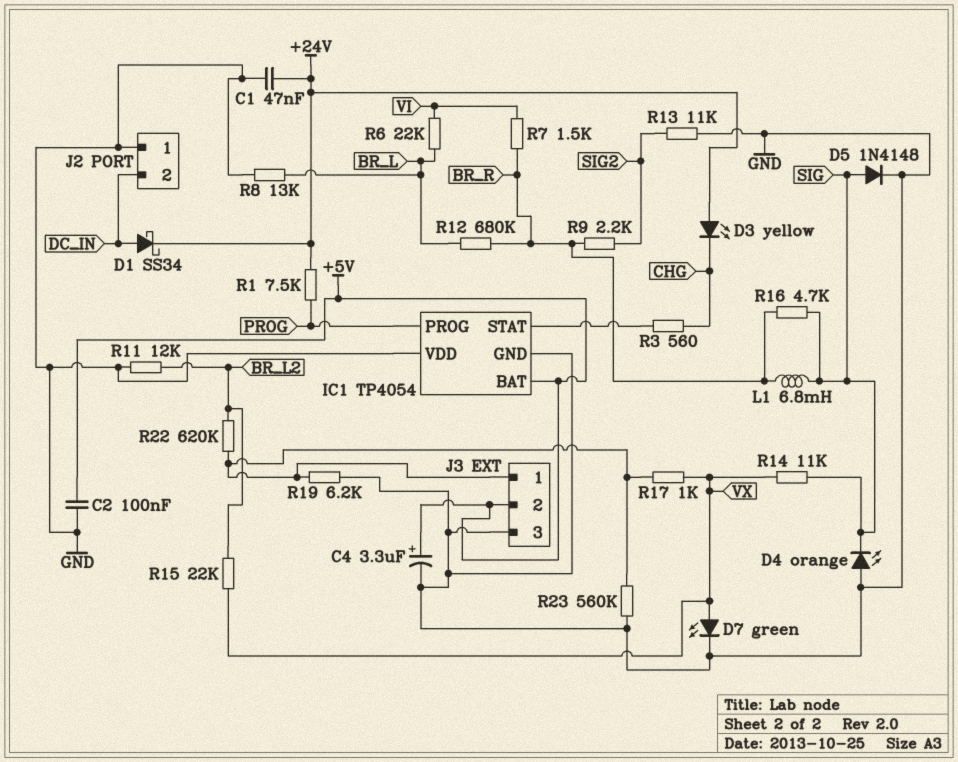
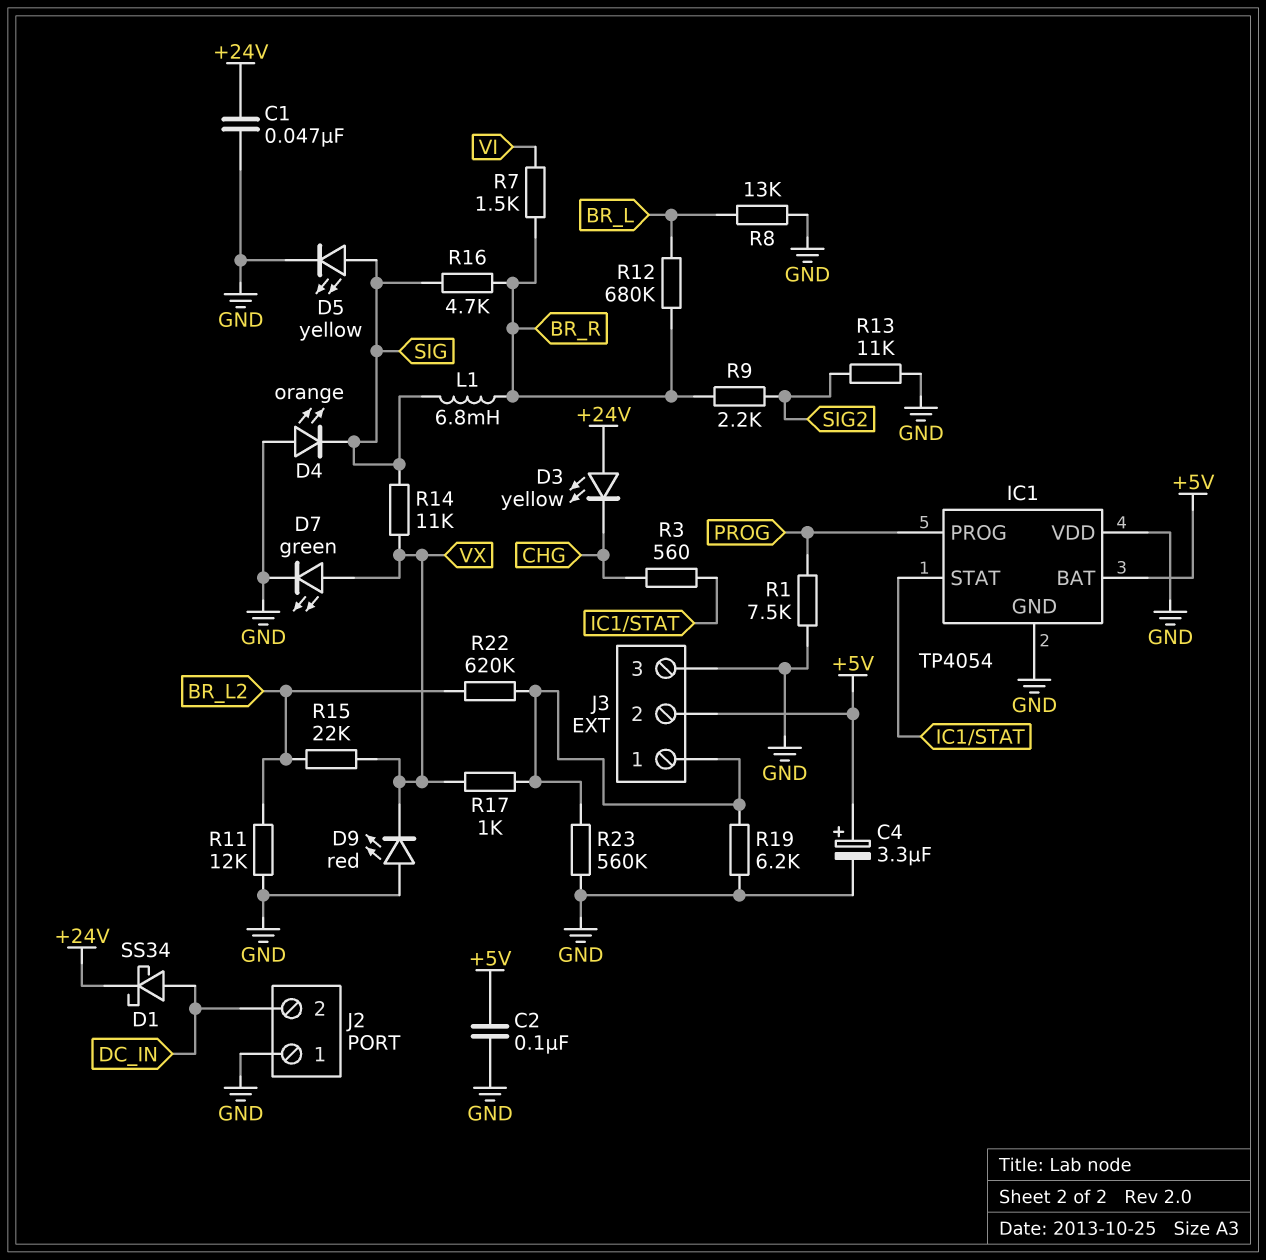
D5: diode 1N4148 (A SIG, K GND) -> LED yellow (A SIG, K GND)
D9: none -> LED red (A GND, K VX)
R1: 7.5k (+24V, PROG) -> 7.5k (GND, PROG)
R6: 22k (BR_L, VI) -> none

